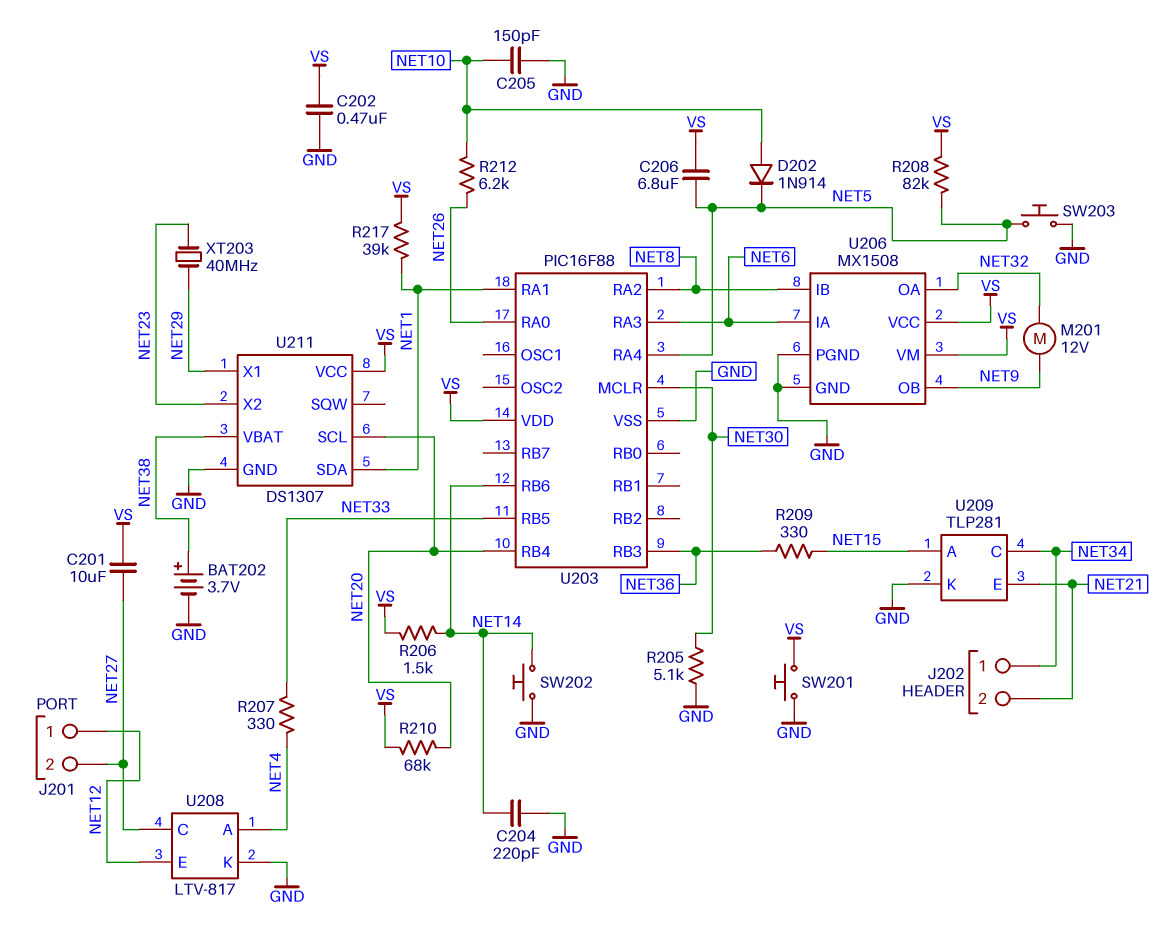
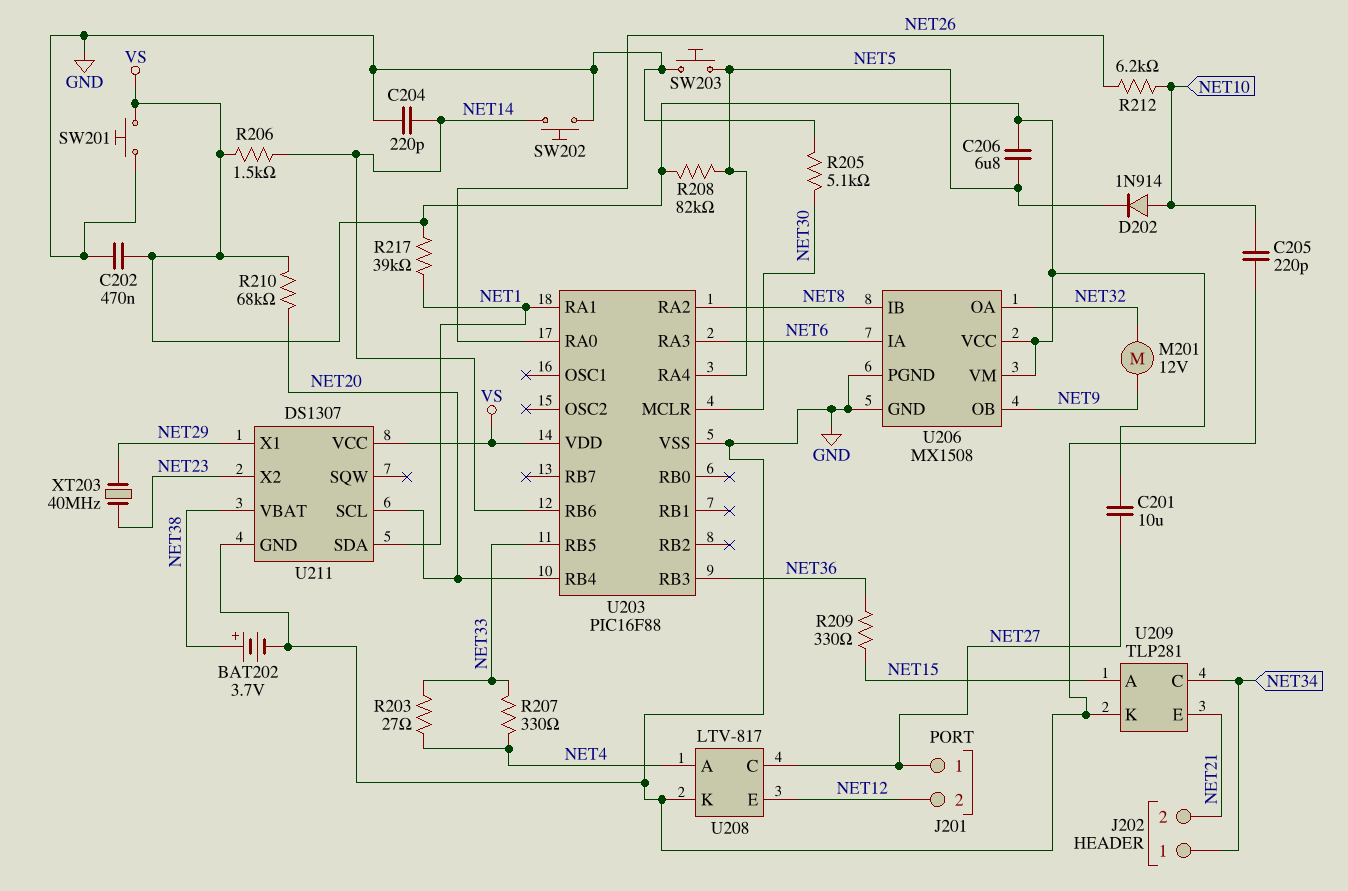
C205: 150pF (GND, NET10) -> 220pF (GND, NET10)
J201 pin 1: NET12 -> NET27
J201 pin 2: NET27 -> NET12
R203: none -> 27 (NET4, NET33)

